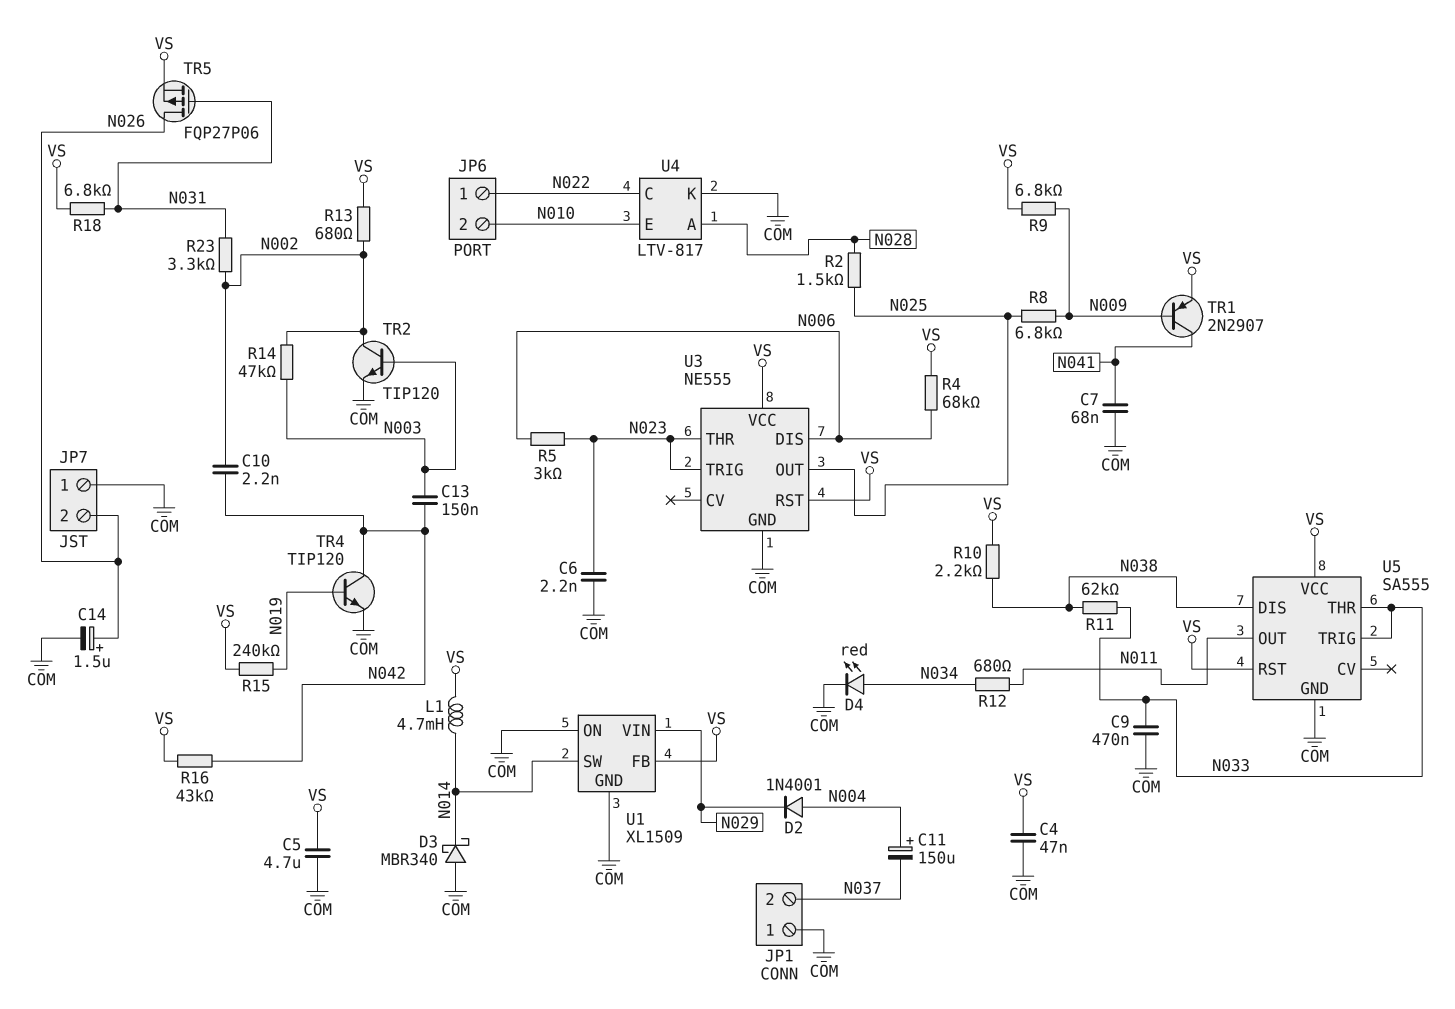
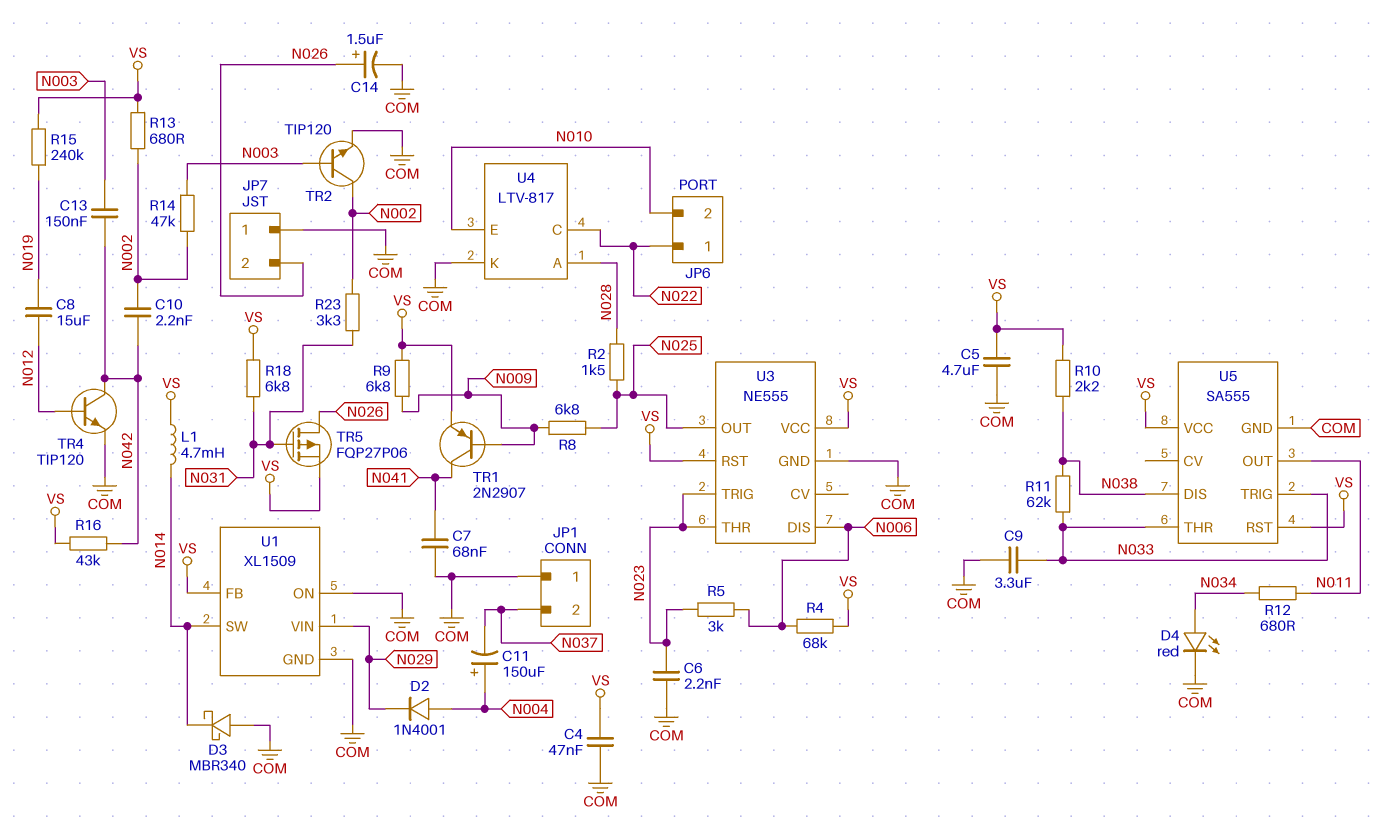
C8: none -> 15uF (N012, N019)
C9: 470nF (COM, N033) -> 3.3uF (COM, N033)
TR4: NPN TIP120 (B N019, C N042, E COM) -> NPN TIP120 (B N012, C N042, E COM)

